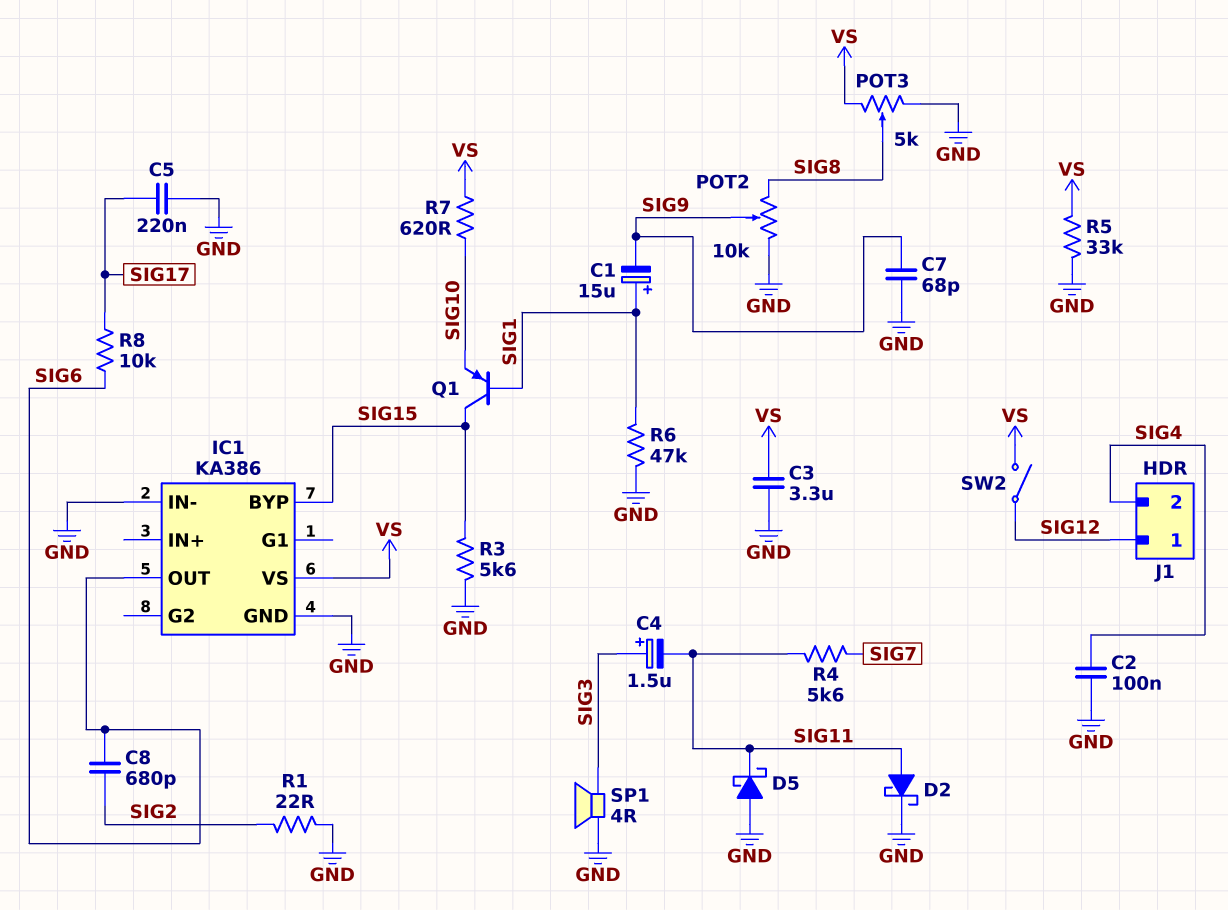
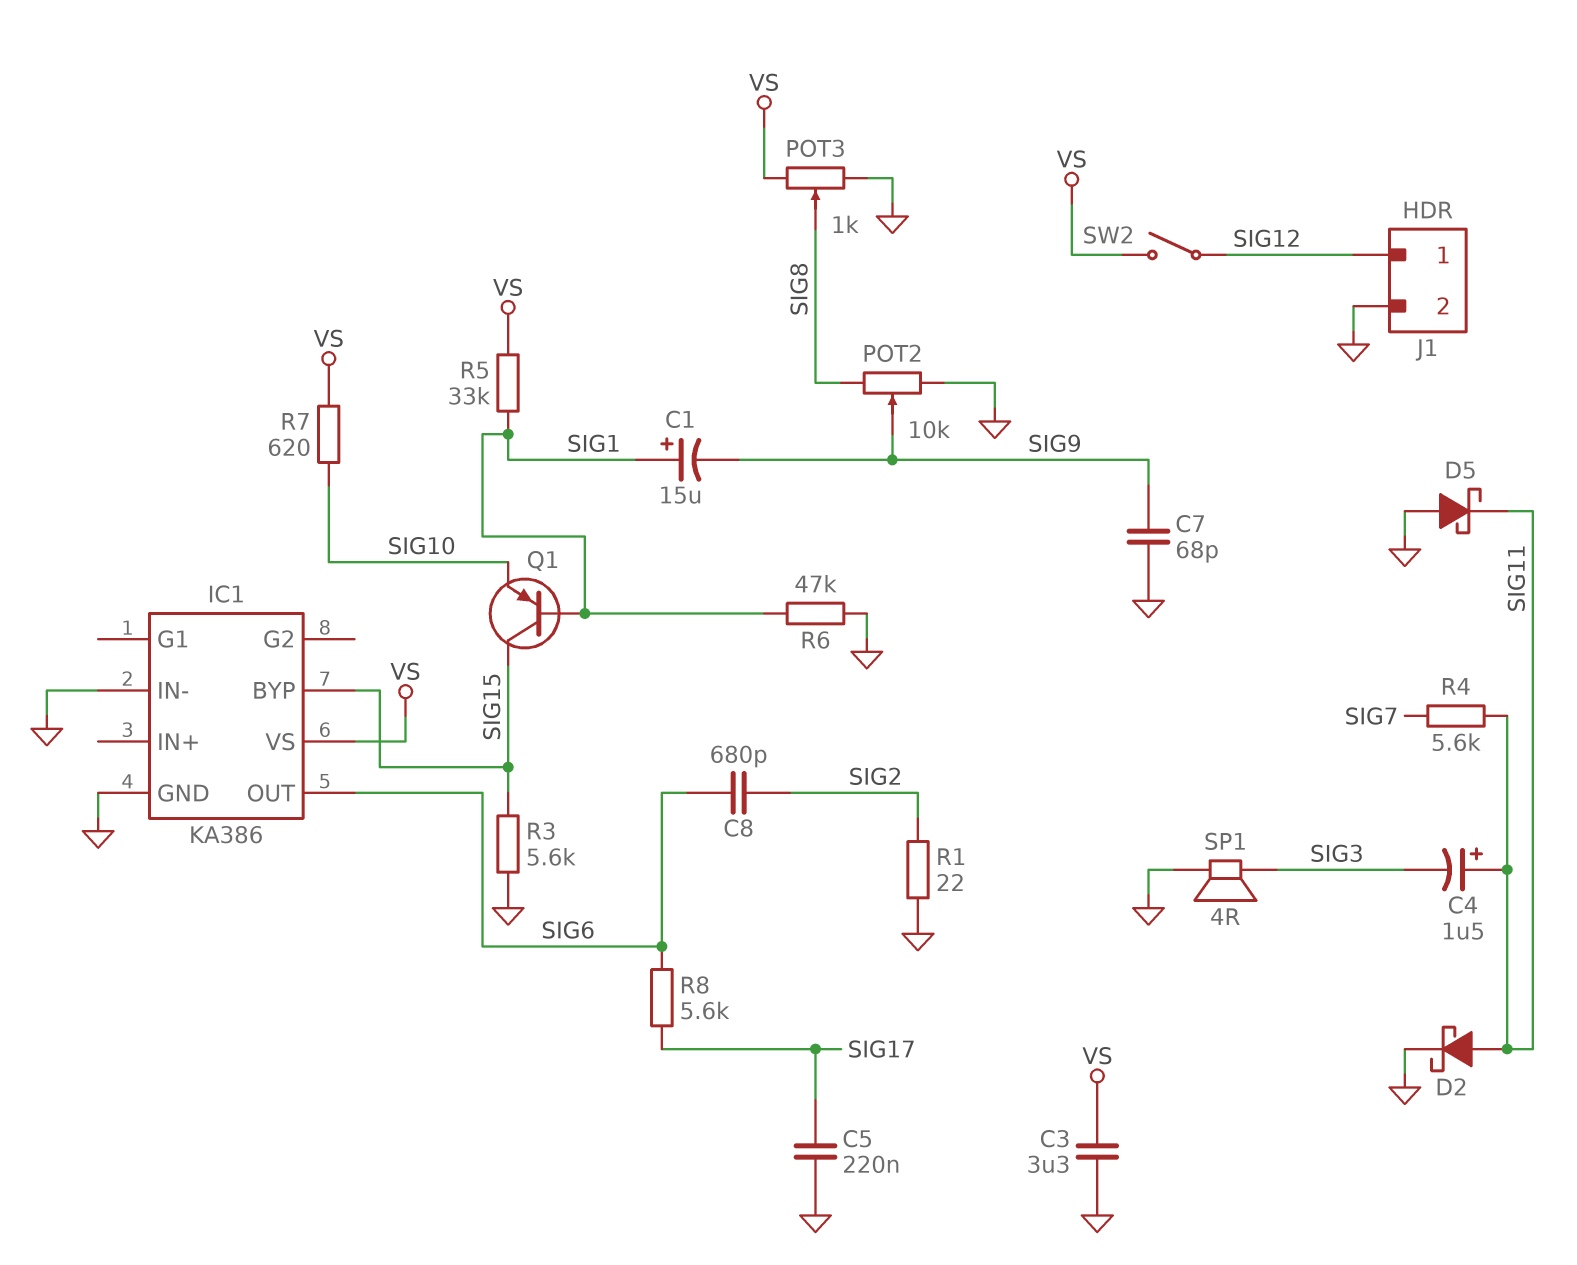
C2: 100nF (GND, SIG4) -> none
C4: 1.5uF (plus SIG3, minus SIG11) -> 1.5uF (plus SIG11, minus SIG3)
J1 pin 2: SIG4 -> GND
POT3: 5k (GND, VS, wiper SIG8) -> 1k (GND, VS, wiper SIG8)
R5: 33k (GND, VS) -> 33k (SIG1, VS)
R8: 10k (SIG6, SIG17) -> 5.6k (SIG6, SIG17)

